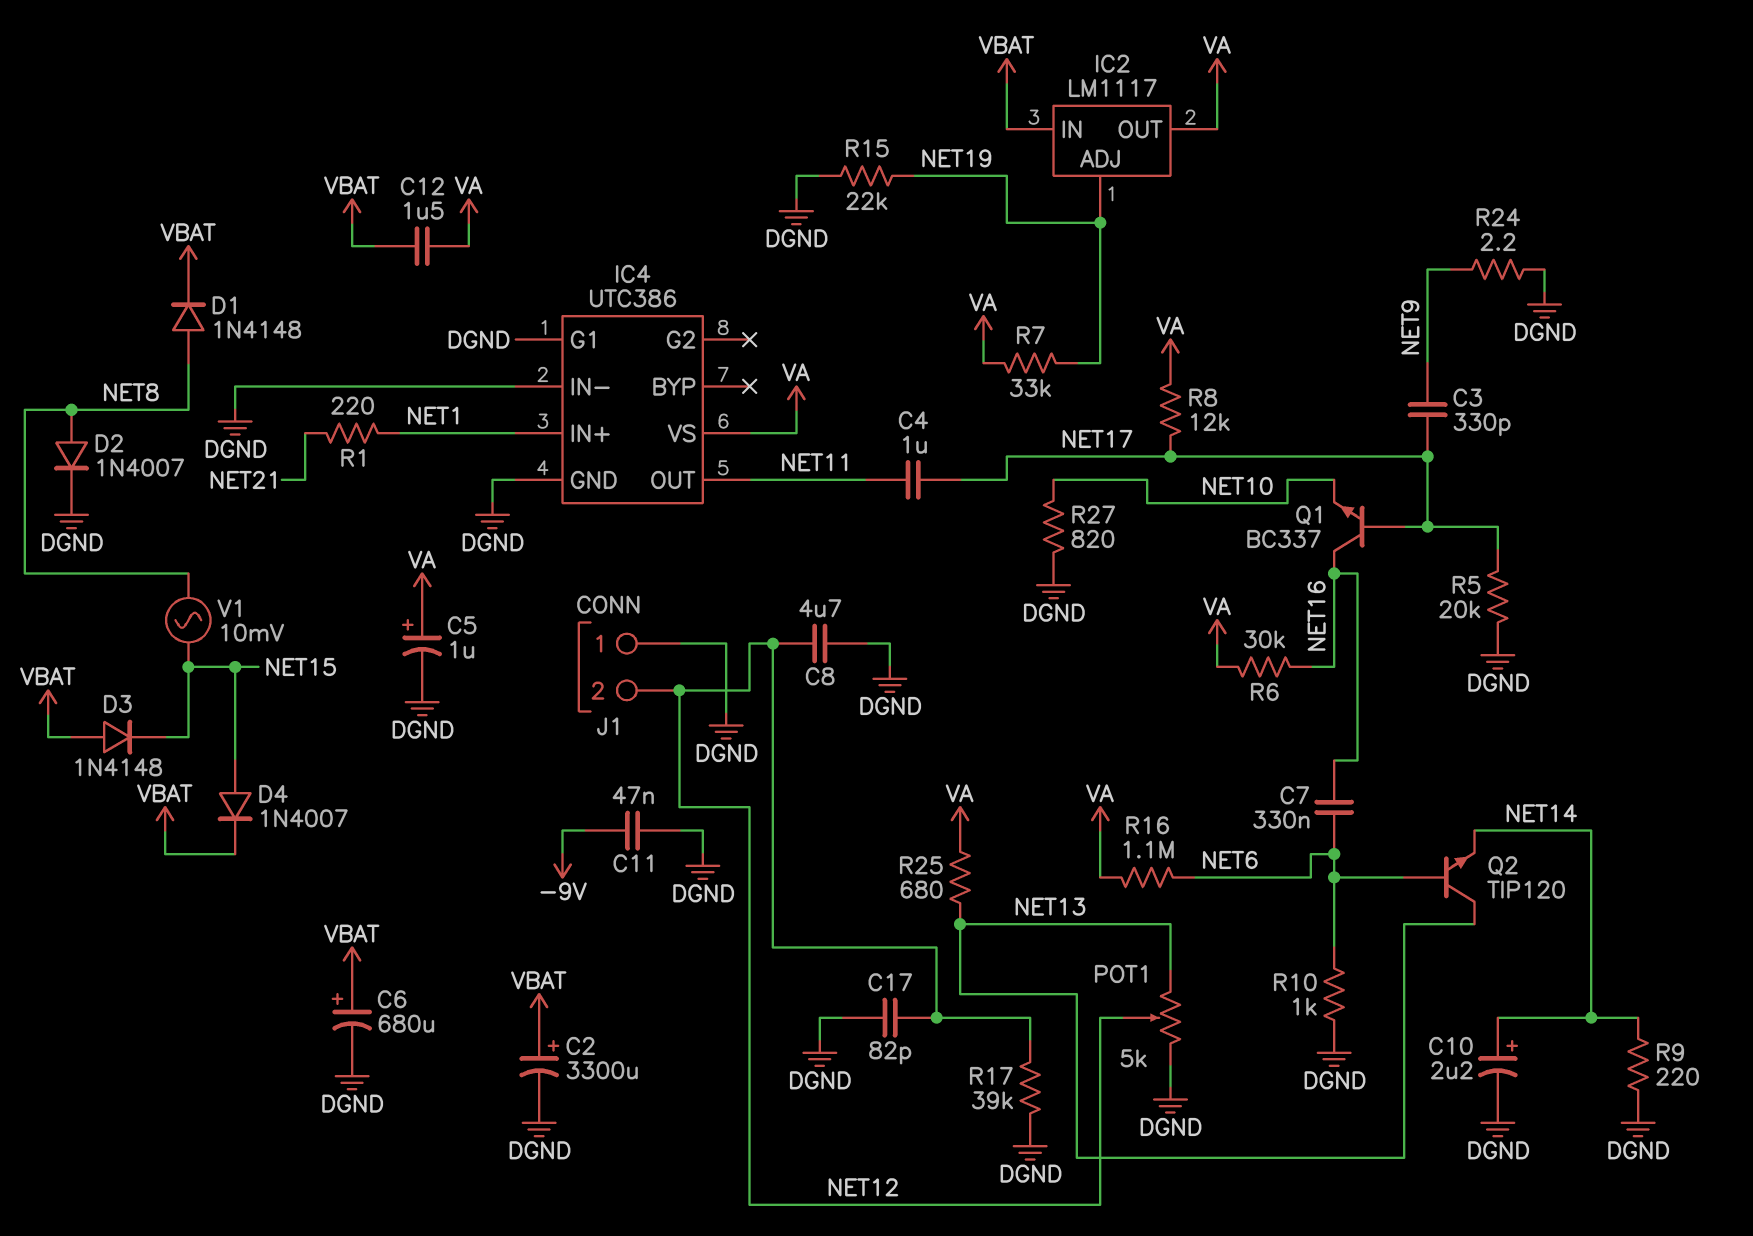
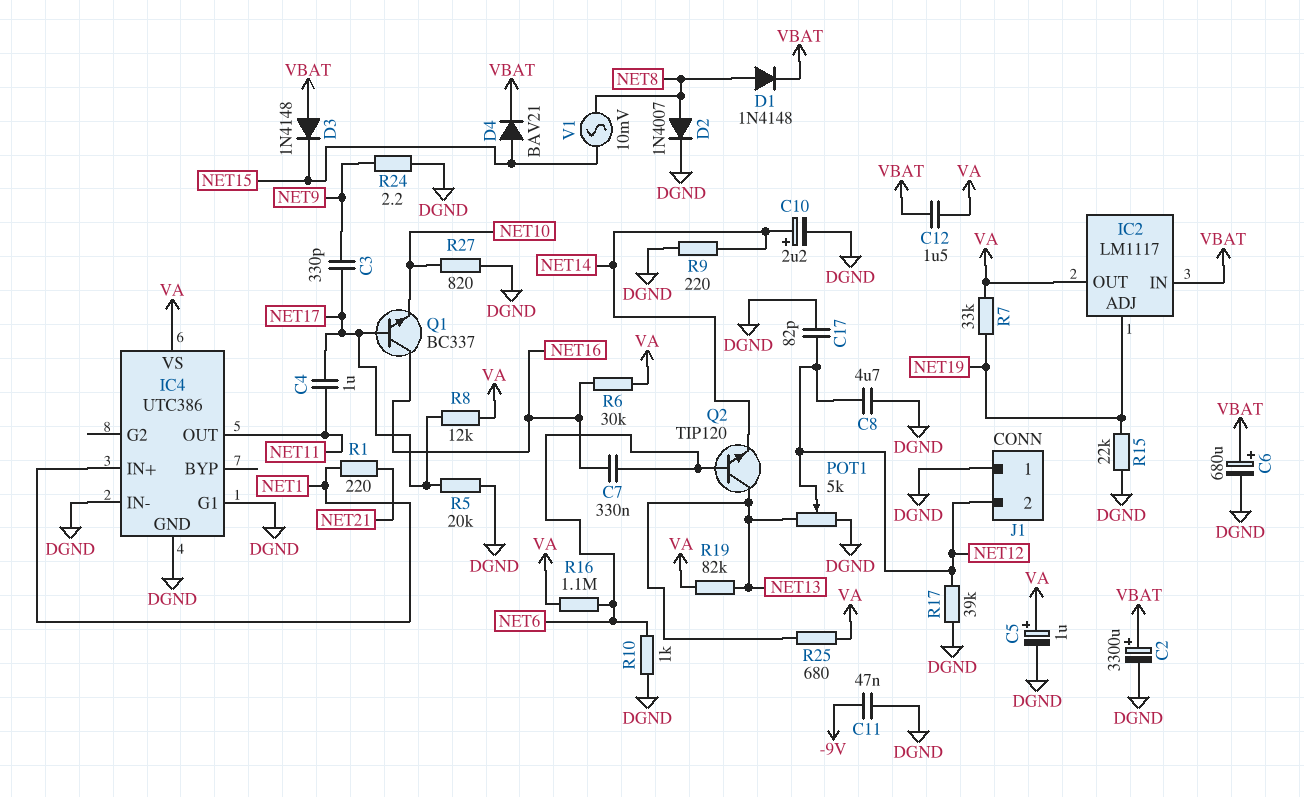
D4: diode 1N4007 (A NET15, K VBAT) -> diode BAV21 (A NET15, K VBAT)
R19: none -> 82k (NET13, VA)

